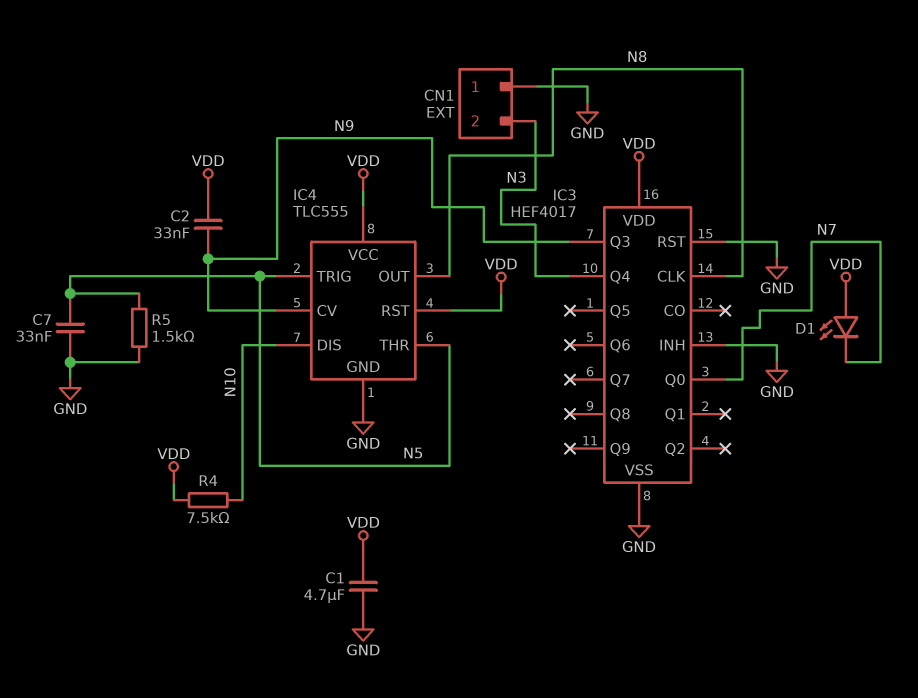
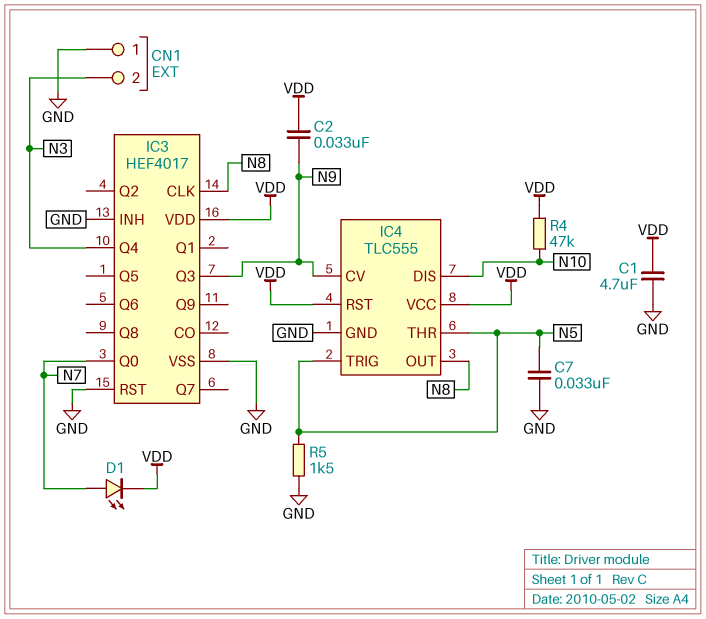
D1: LED (A VDD, K N7) -> LED (A N7, K VDD)
R4: 7.5k (N10, VDD) -> 47k (N10, VDD)

